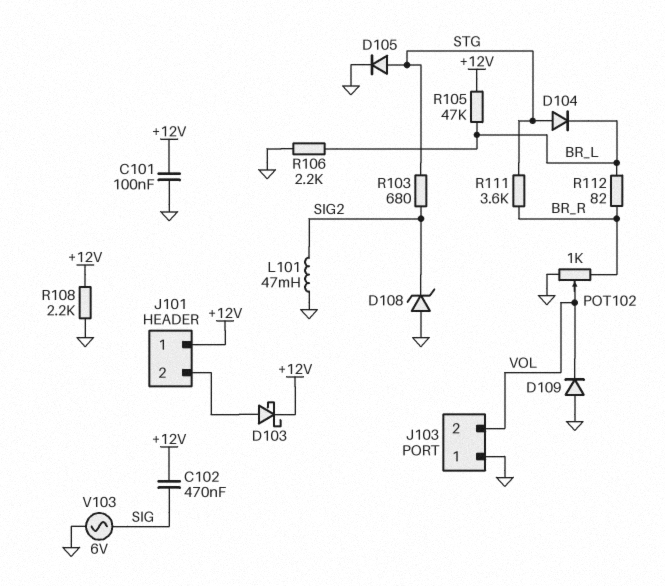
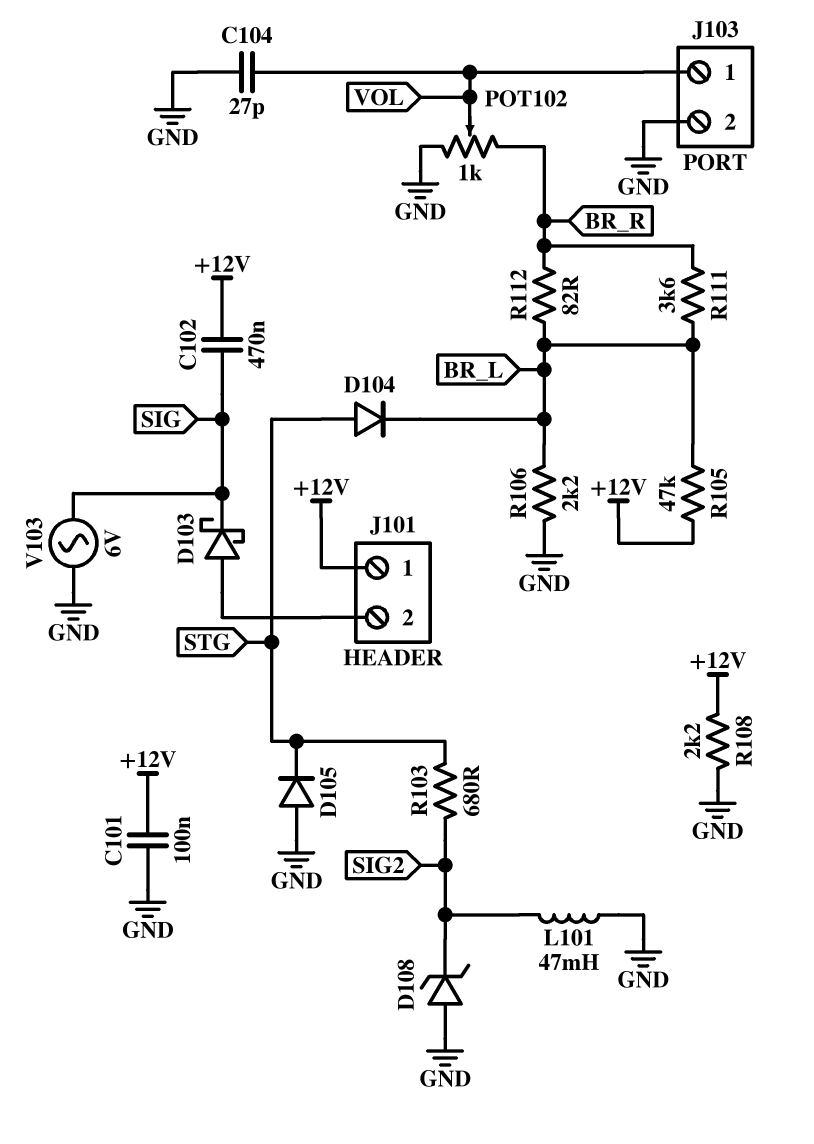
C104: none -> 27pF (GND, VOL)
D103: schottky (A J101/2, K +12V) -> schottky (A J101/2, K SIG)
D105: diode (A STG, K GND) -> diode (A GND, K STG)
D109: diode (A GND, K VOL) -> none
J103 pin 1: GND -> VOL
J103 pin 2: VOL -> GND
R111: 3.6k (BR_R, STG) -> 3.6k (BR_L, BR_R)

